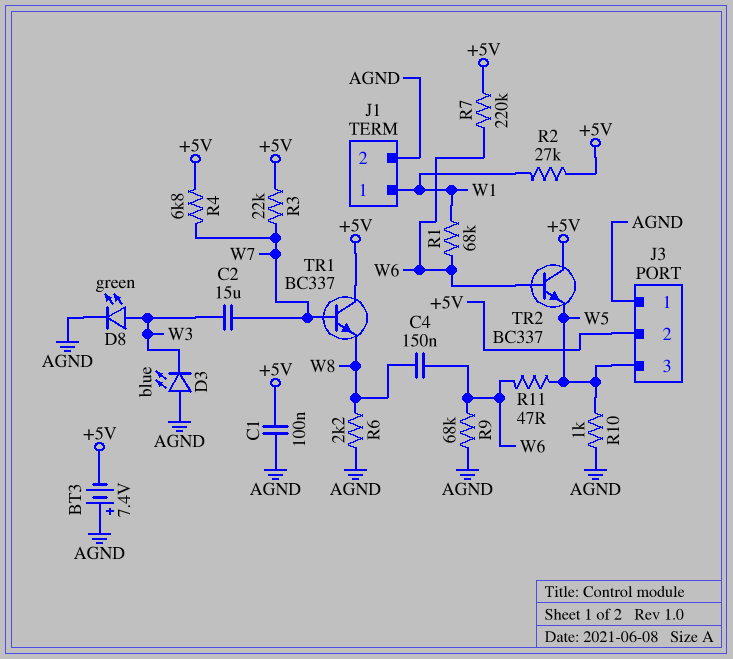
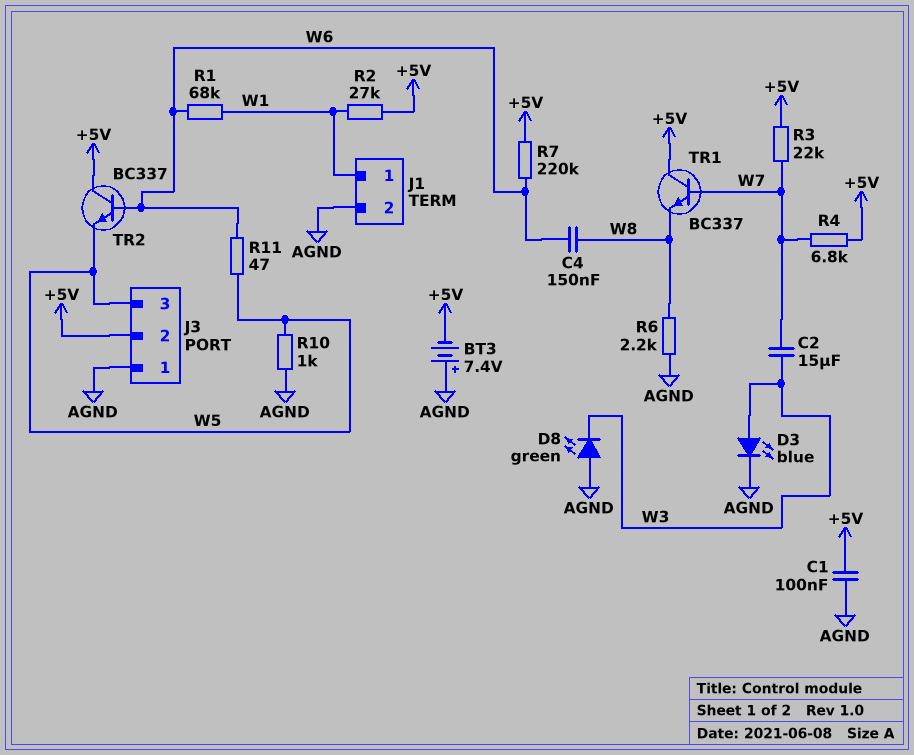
D3: LED blue (A AGND, K W3) -> LED blue (A W3, K AGND)
D8: LED green (A W3, K AGND) -> LED green (A AGND, K W3)
R9: 68k (AGND, W6) -> none

